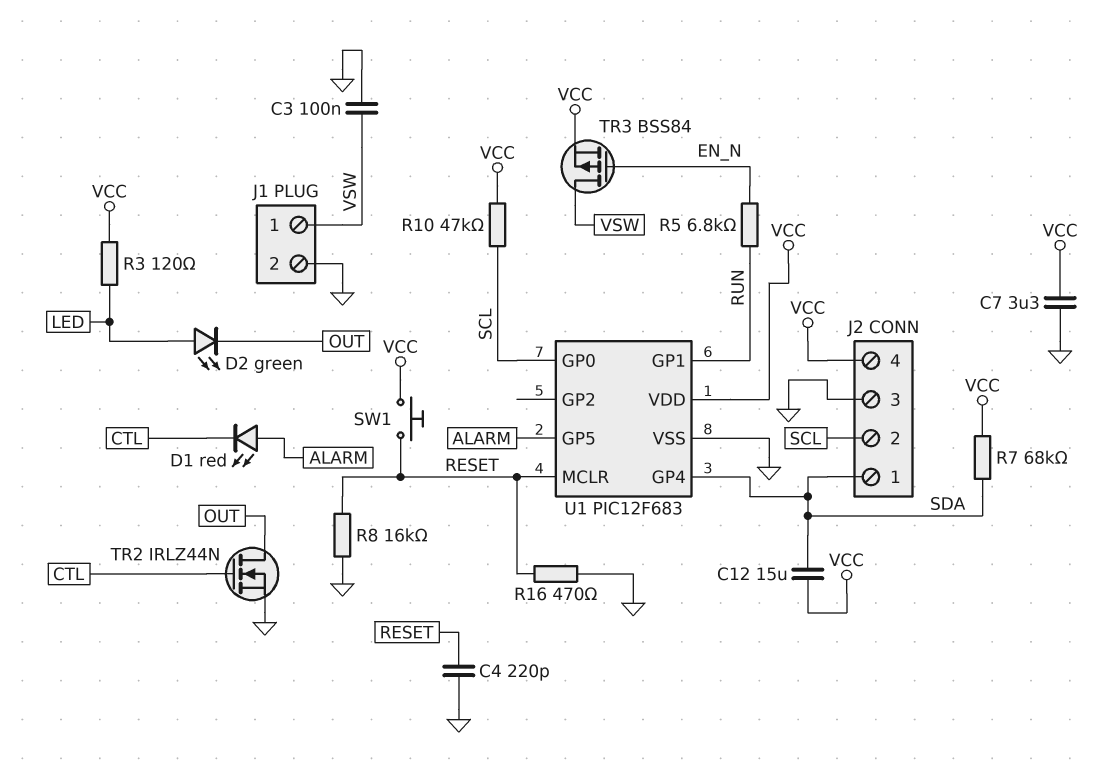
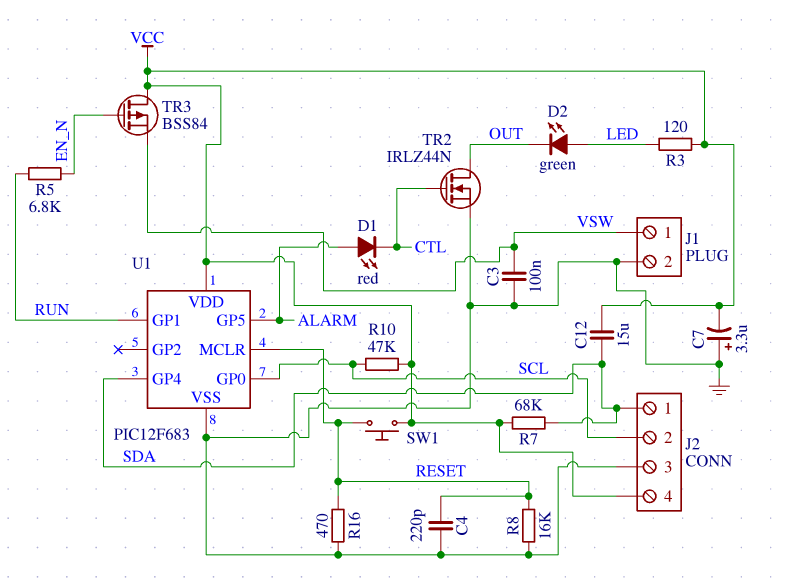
C7: 3.3uF (GND, VCC) -> 3.3uF (plus GND, minus VCC)
TR3: PMOS BSS84 (G EN_N, D VSW, S VCC) -> PMOS BSS84 (G EN_N, D VCC, S VSW)

